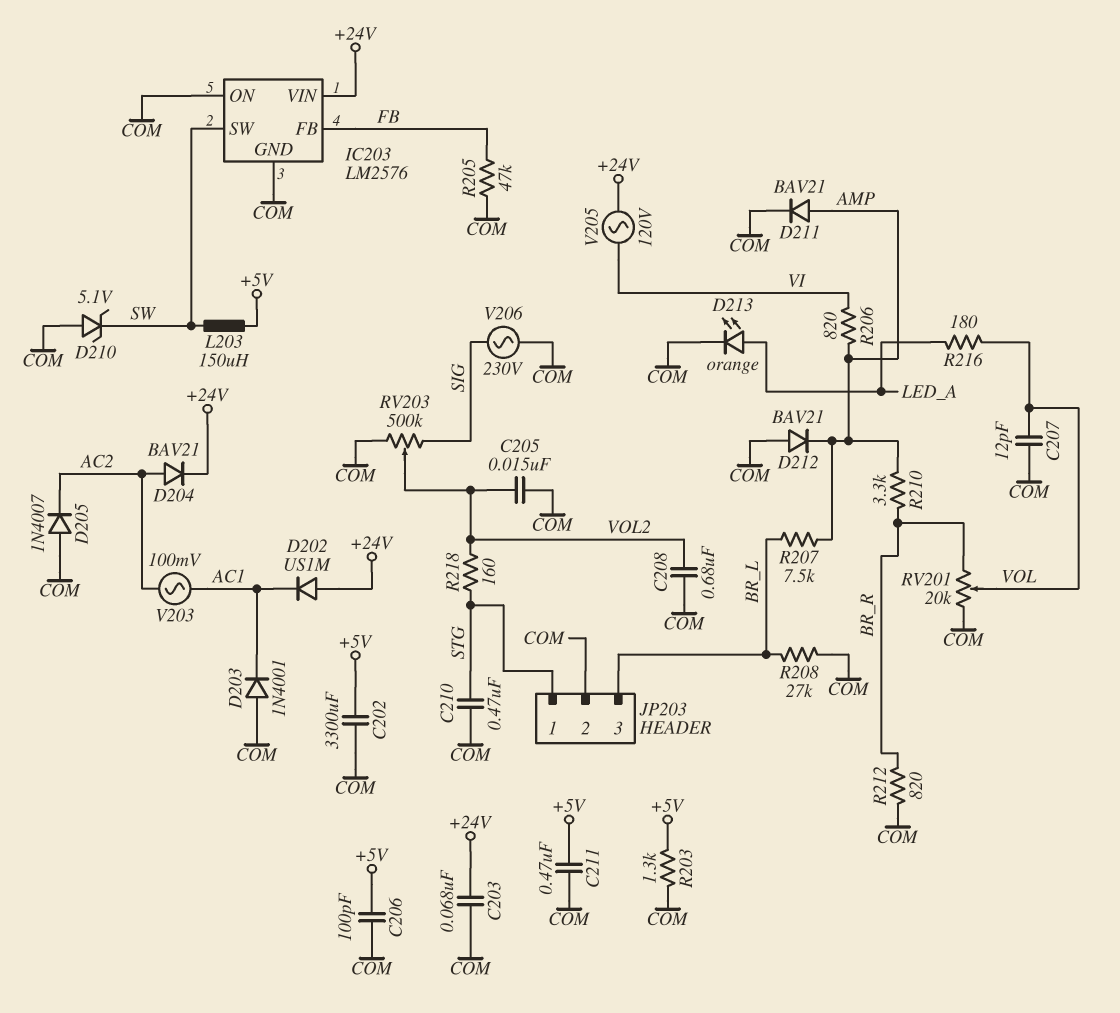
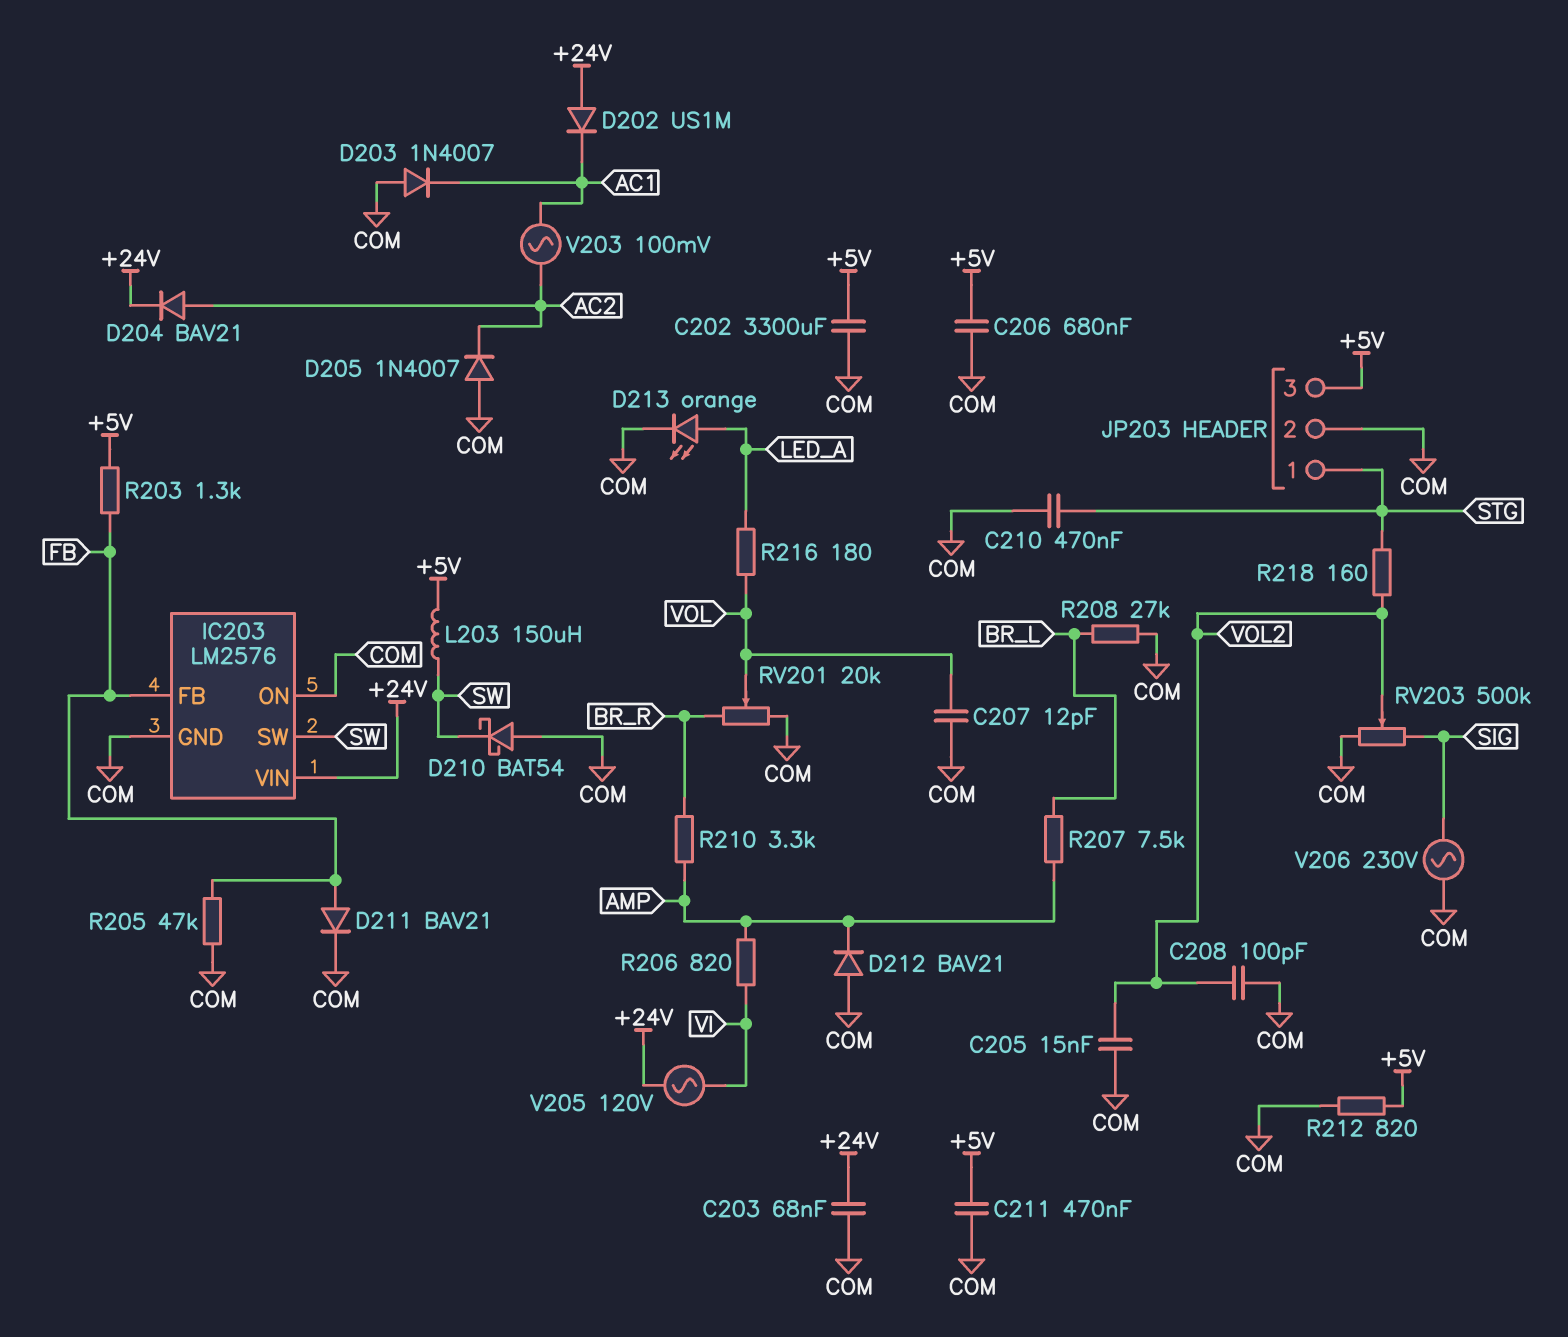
C206: 100pF (+5V, COM) -> 680nF (+5V, COM)
C208: 680nF (COM, VOL2) -> 100pF (COM, VOL2)
D203: diode 1N4001 (A COM, K AC1) -> diode 1N4007 (A COM, K AC1)
D210: zener 5.1V (A COM, K SW) -> schottky BAT54 (A COM, K SW)
D211: diode BAV21 (A AMP, K COM) -> diode BAV21 (A FB, K COM)
JP203 pin 3: BR_L -> +5V
R203: 1.3k (+5V, COM) -> 1.3k (+5V, FB)
R212: 820 (BR_R, COM) -> 820 (+5V, COM)

